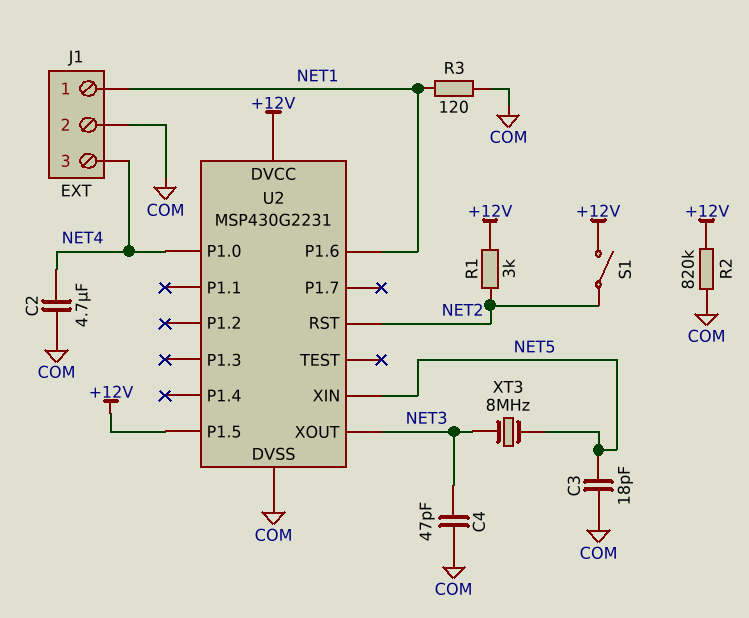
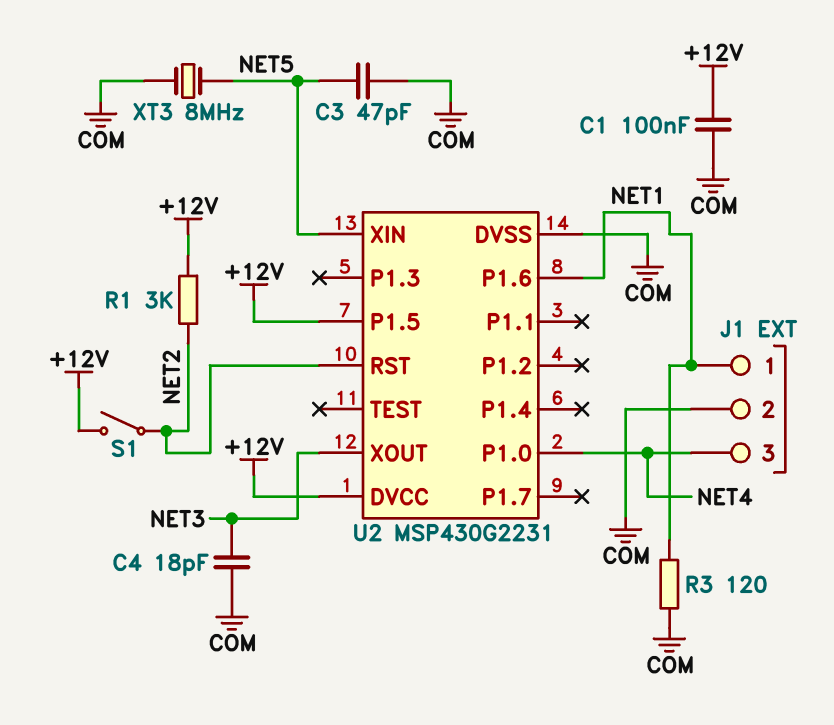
C1: none -> 100nF (+12V, COM)
C2: 4.7uF (COM, NET4) -> none
C3: 18pF (COM, NET5) -> 47pF (COM, NET5)
C4: 47pF (COM, NET3) -> 18pF (COM, NET3)
R2: 820k (+12V, COM) -> none
XT3: 8MHz (NET3, NET5) -> 8MHz (COM, NET5)

